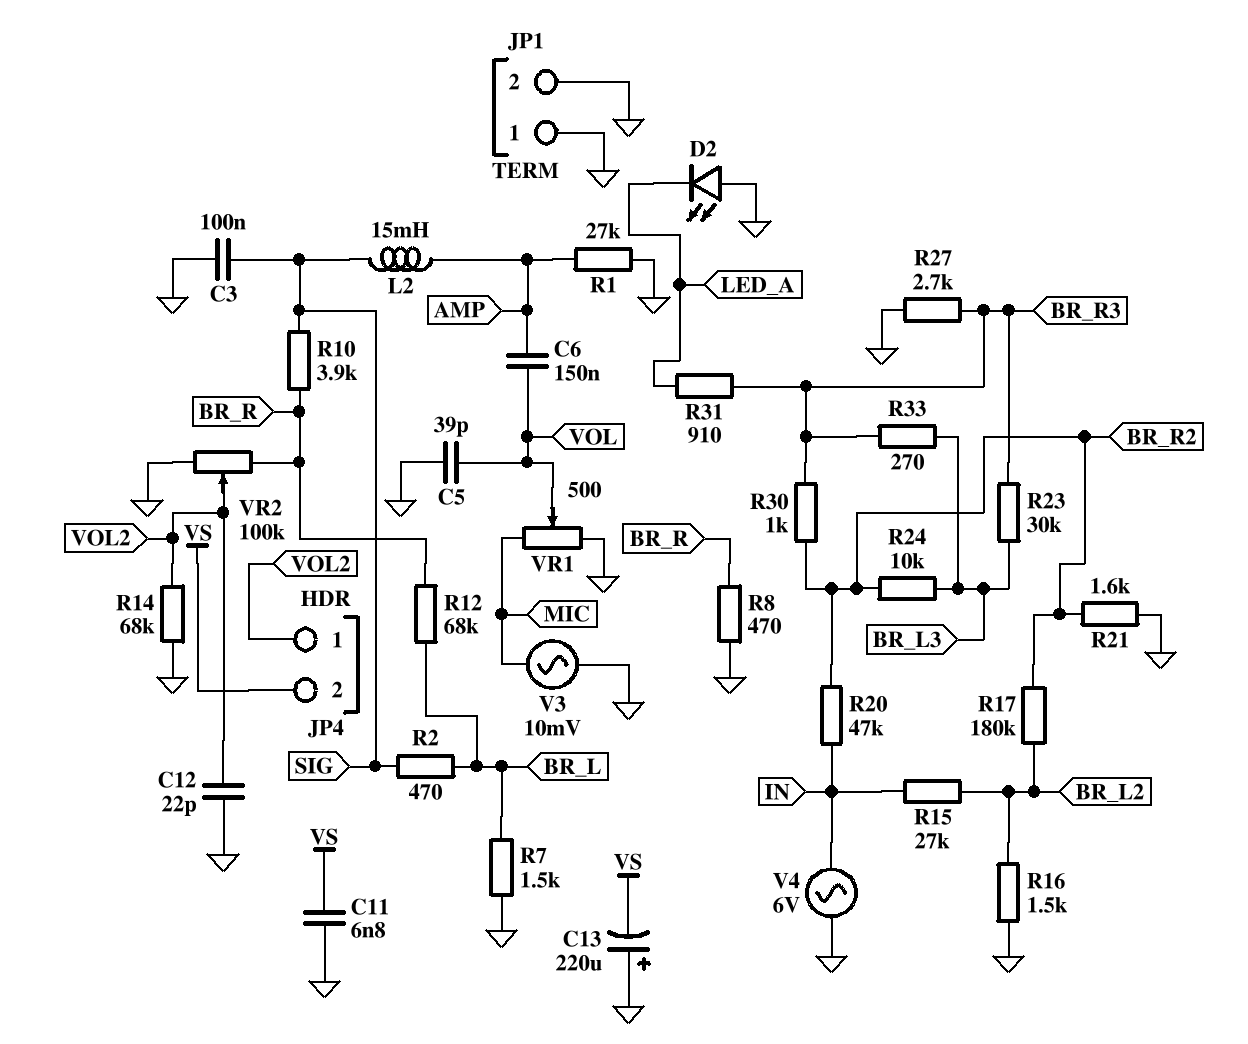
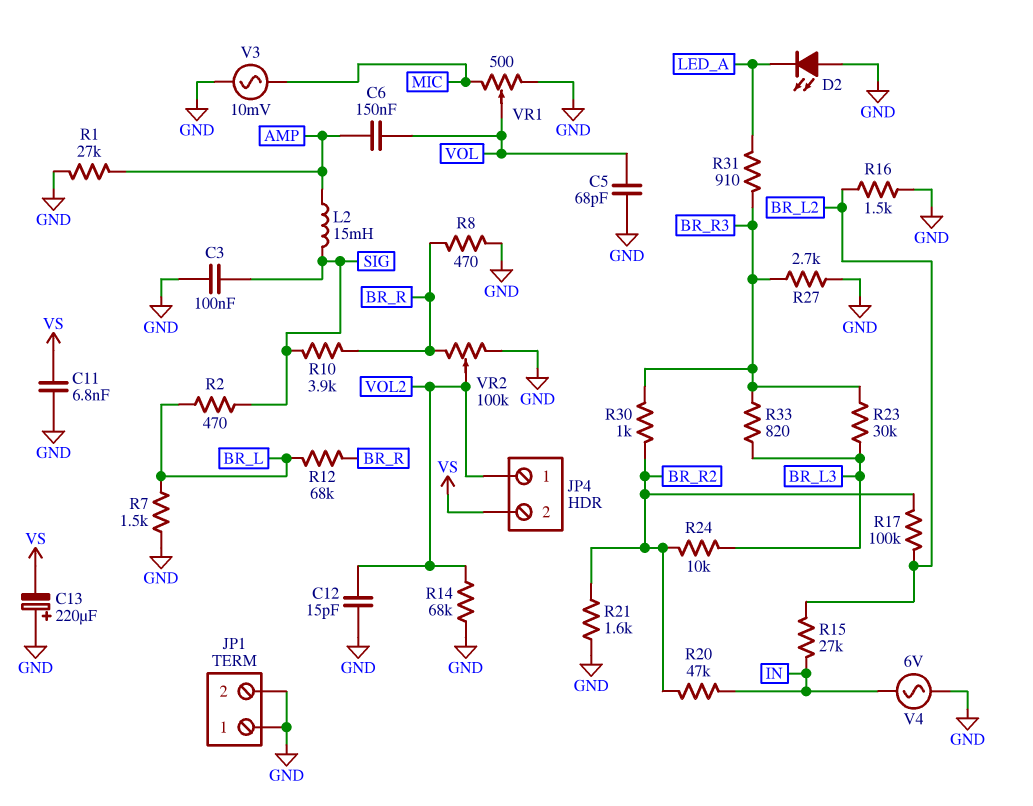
C5: 39pF (GND, VOL) -> 68pF (GND, VOL)
C12: 22pF (GND, VOL2) -> 15pF (GND, VOL2)
R17: 180k (BR_L2, BR_R2) -> 100k (BR_L2, BR_R2)
R33: 270 (BR_L3, BR_R3) -> 820 (BR_L3, BR_R3)

